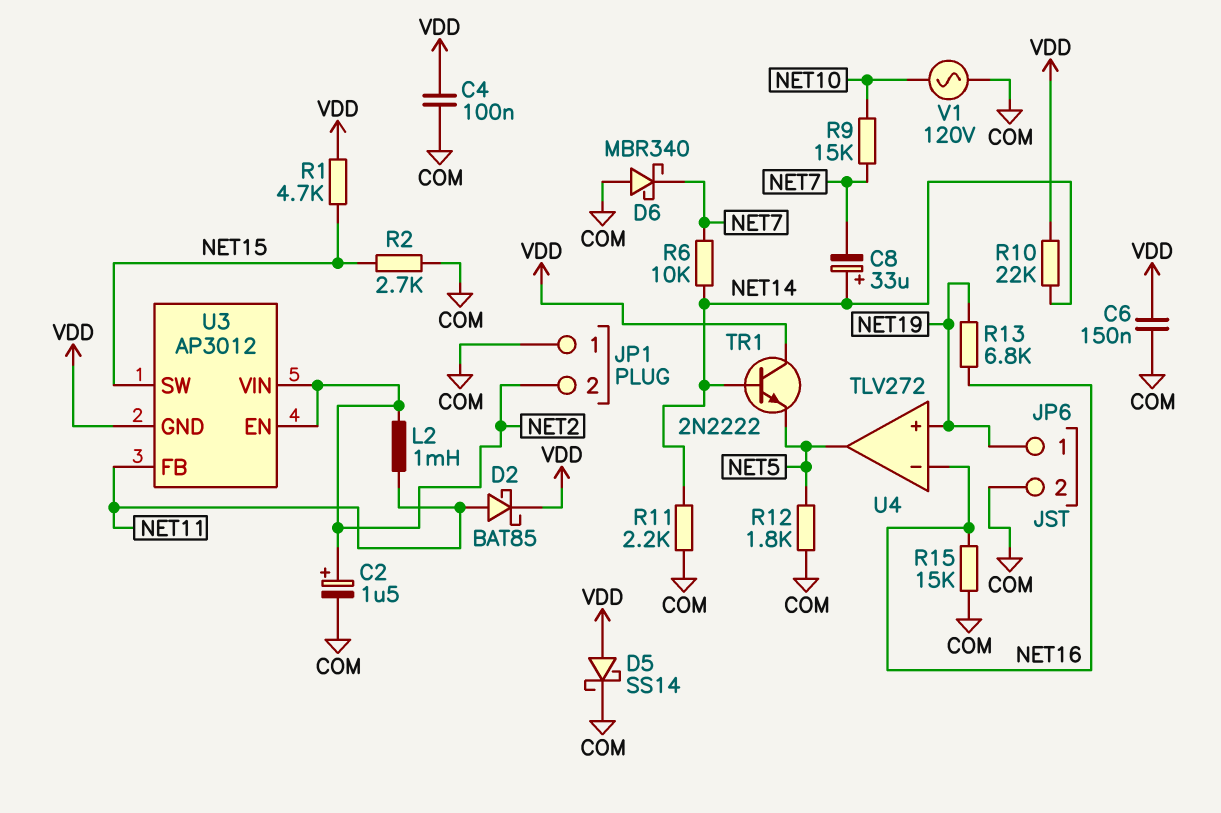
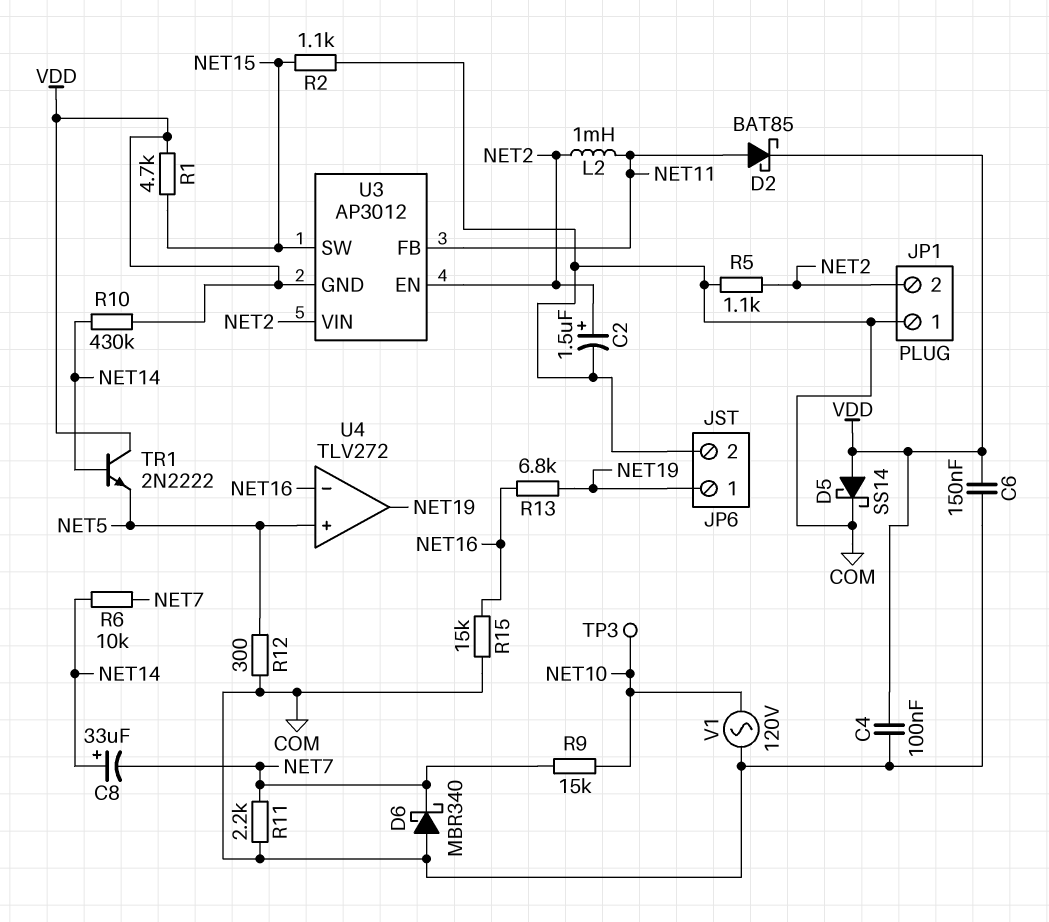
R2: 2.7k (COM, NET15) -> 1.1k (COM, NET15)
R5: none -> 1.1k (COM, NET2)
R10: 22k (NET14, VDD) -> 430k (NET14, VDD)
R11: 2.2k (COM, NET14) -> 2.2k (COM, NET7)
R12: 1.8k (COM, NET5) -> 300 (COM, NET5)
TP3: none -> test point (NET10)
U4 pin in+: NET19 -> NET5
U4 pin out: NET5 -> NET19

